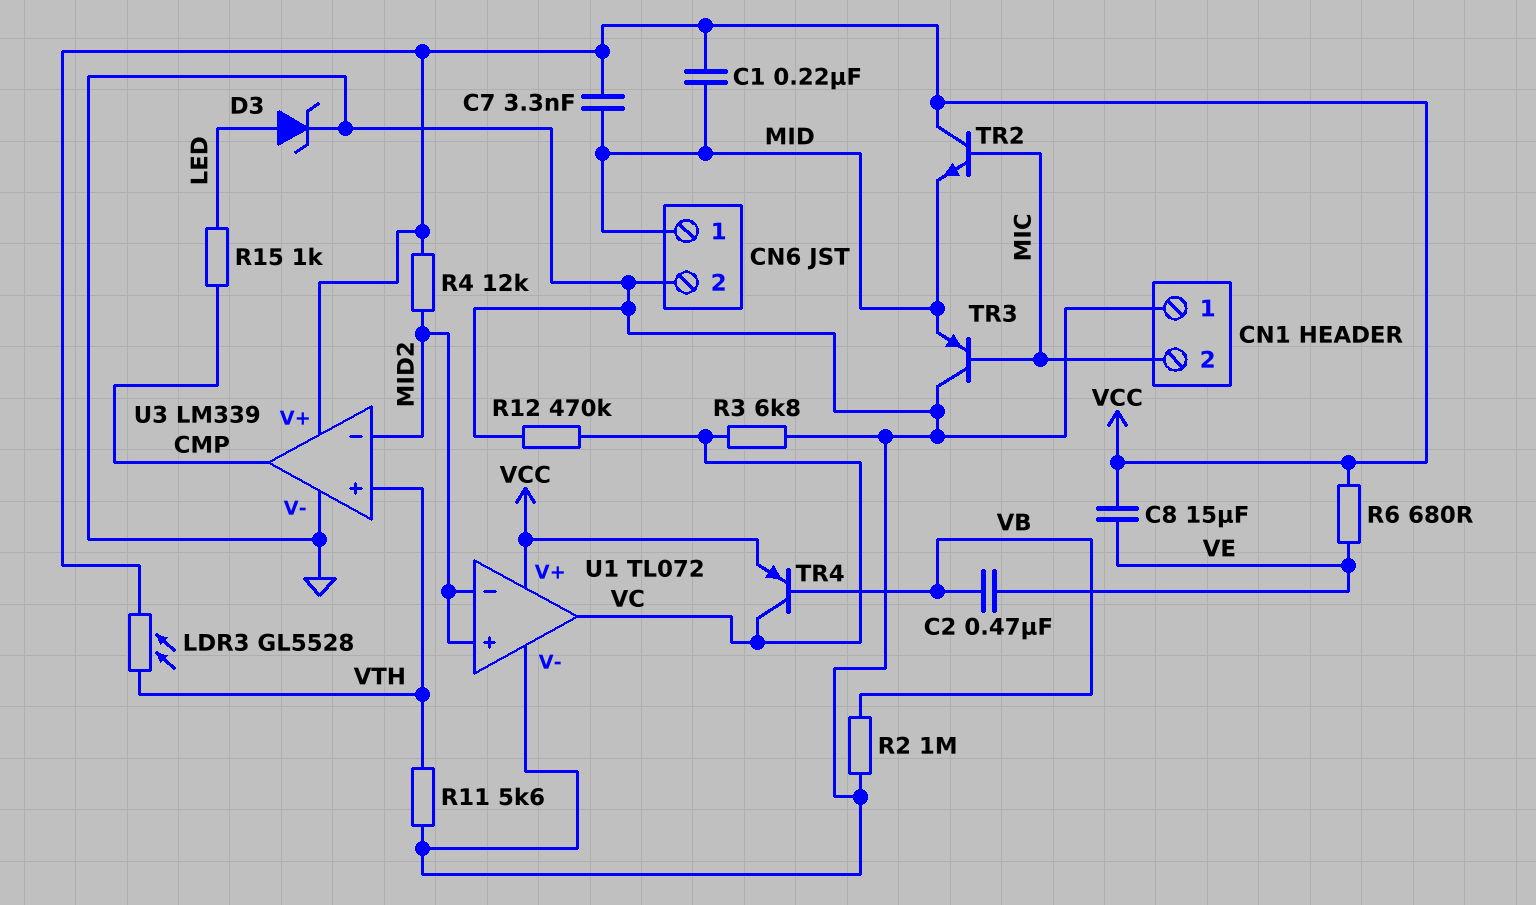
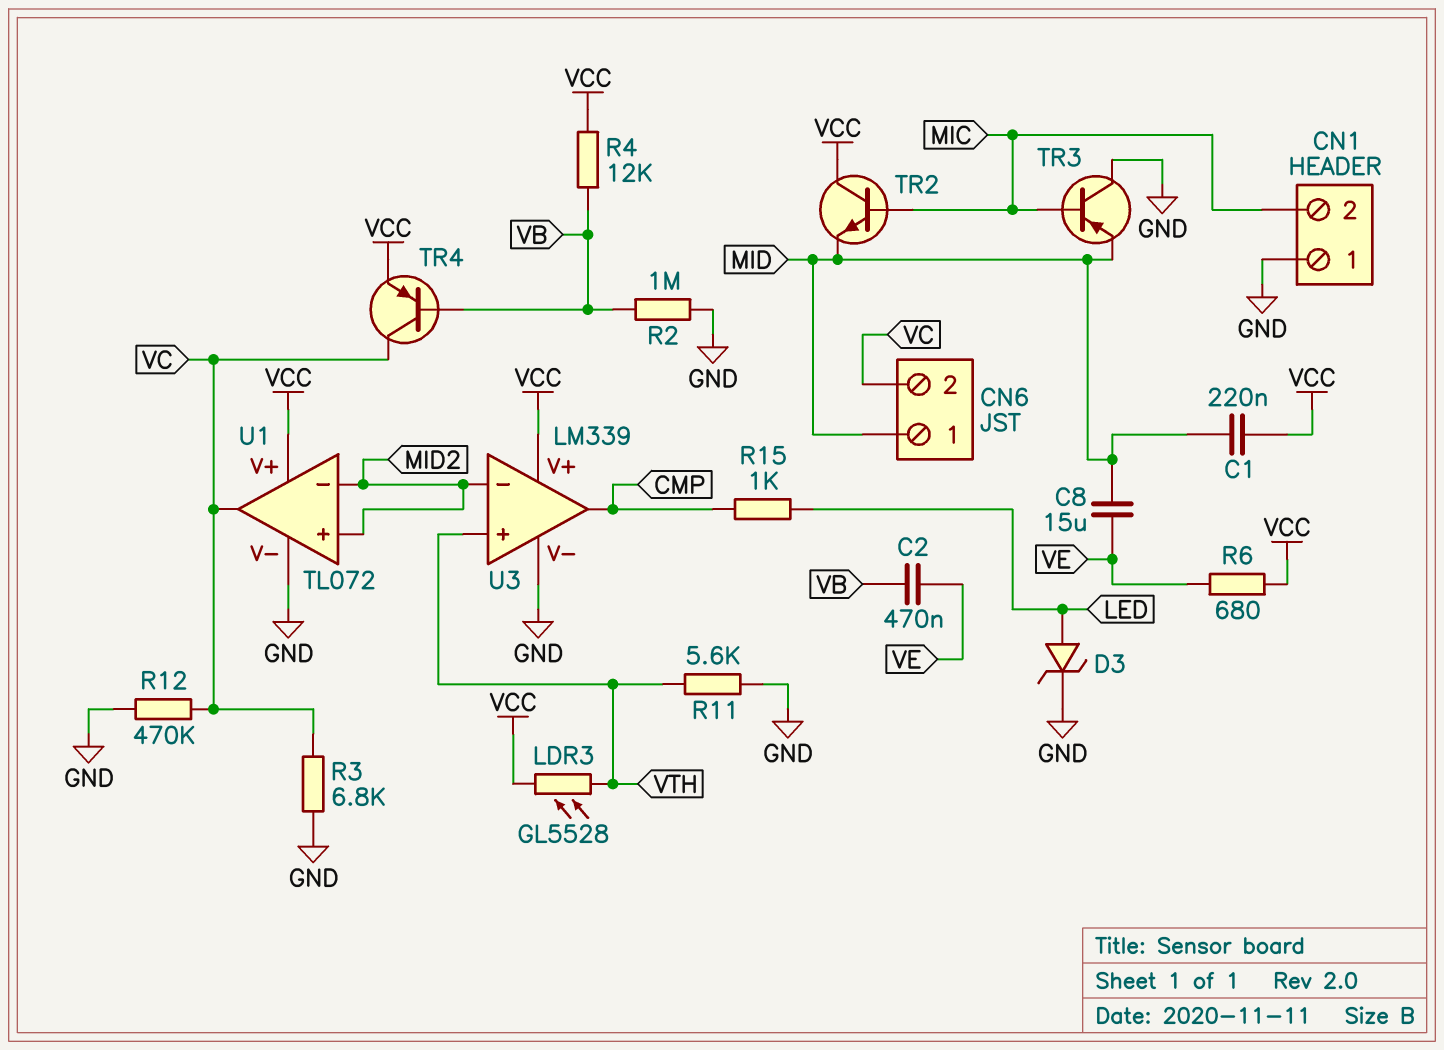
C7: 3.3nF (MID, VCC) -> none
C8: 15uF (VCC, VE) -> 15uF (MID, VE)
CN6 pin 2: GND -> VC
R4: 12k (MID2, VCC) -> 12k (VB, VCC)

